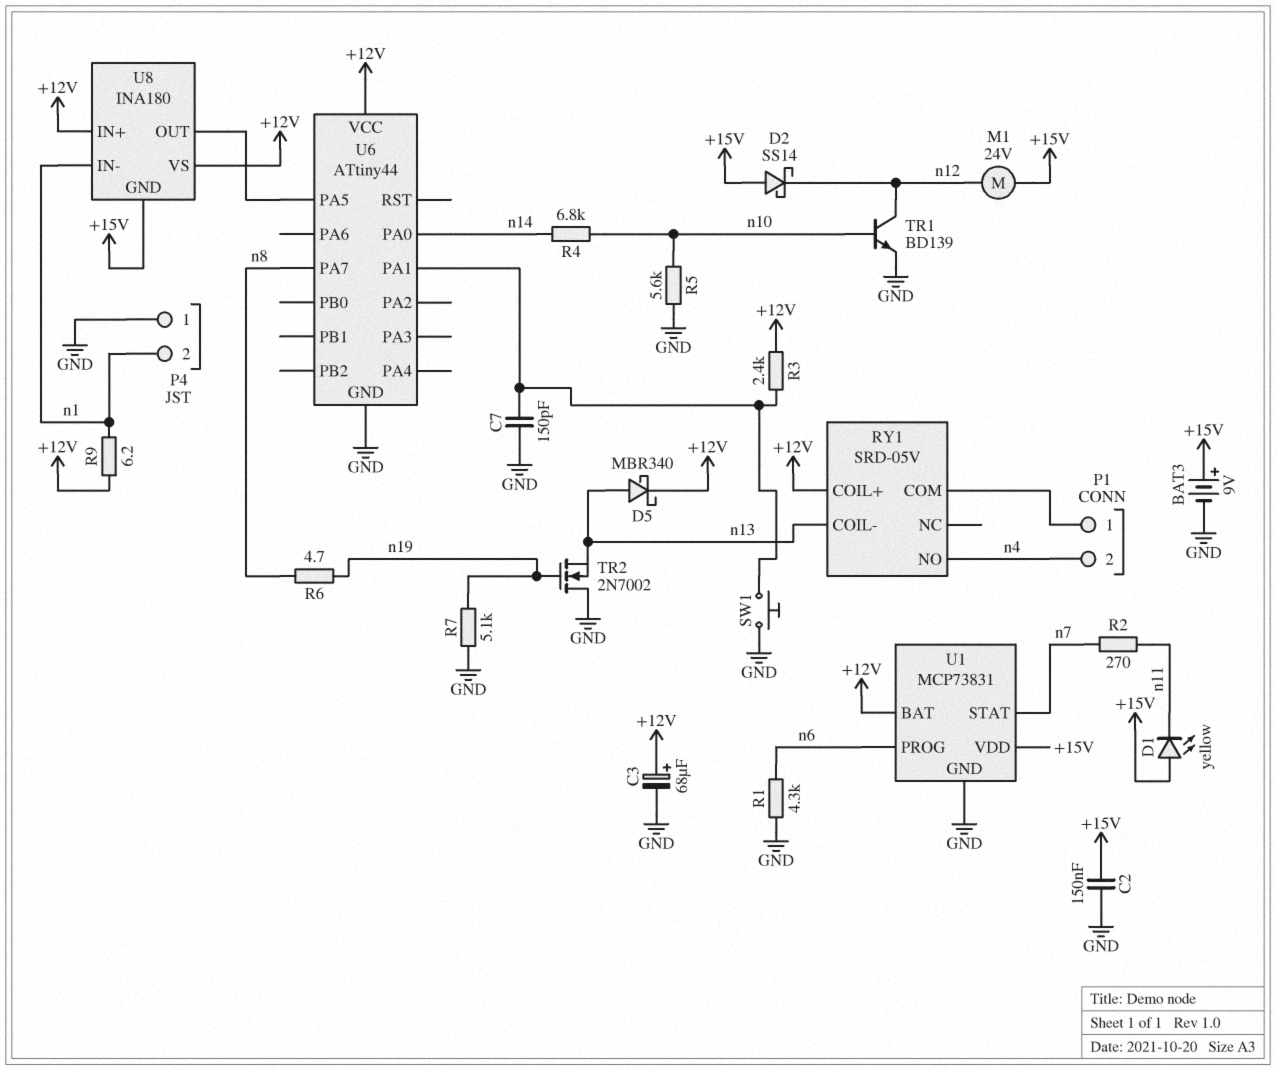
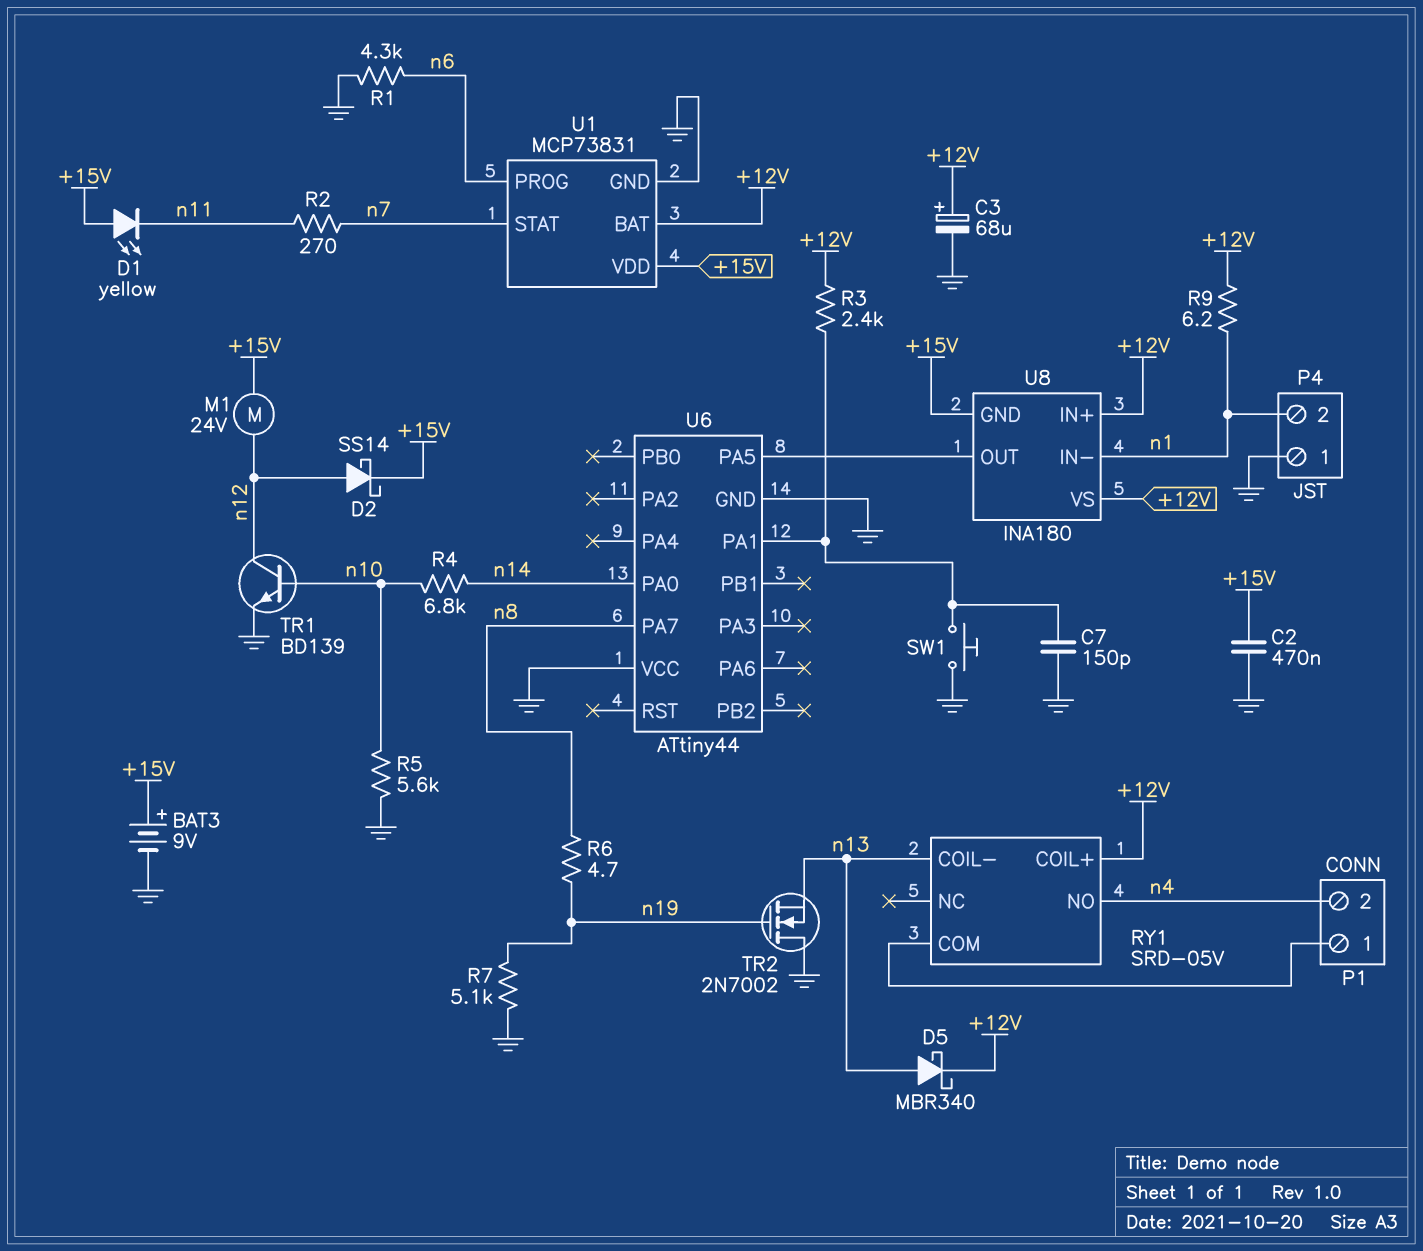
C2: 150nF (+15V, GND) -> 470nF (+15V, GND)
D2: schottky SS14 (A +15V, K n12) -> schottky SS14 (A n12, K +15V)
U6 pin VCC: +12V -> GND

